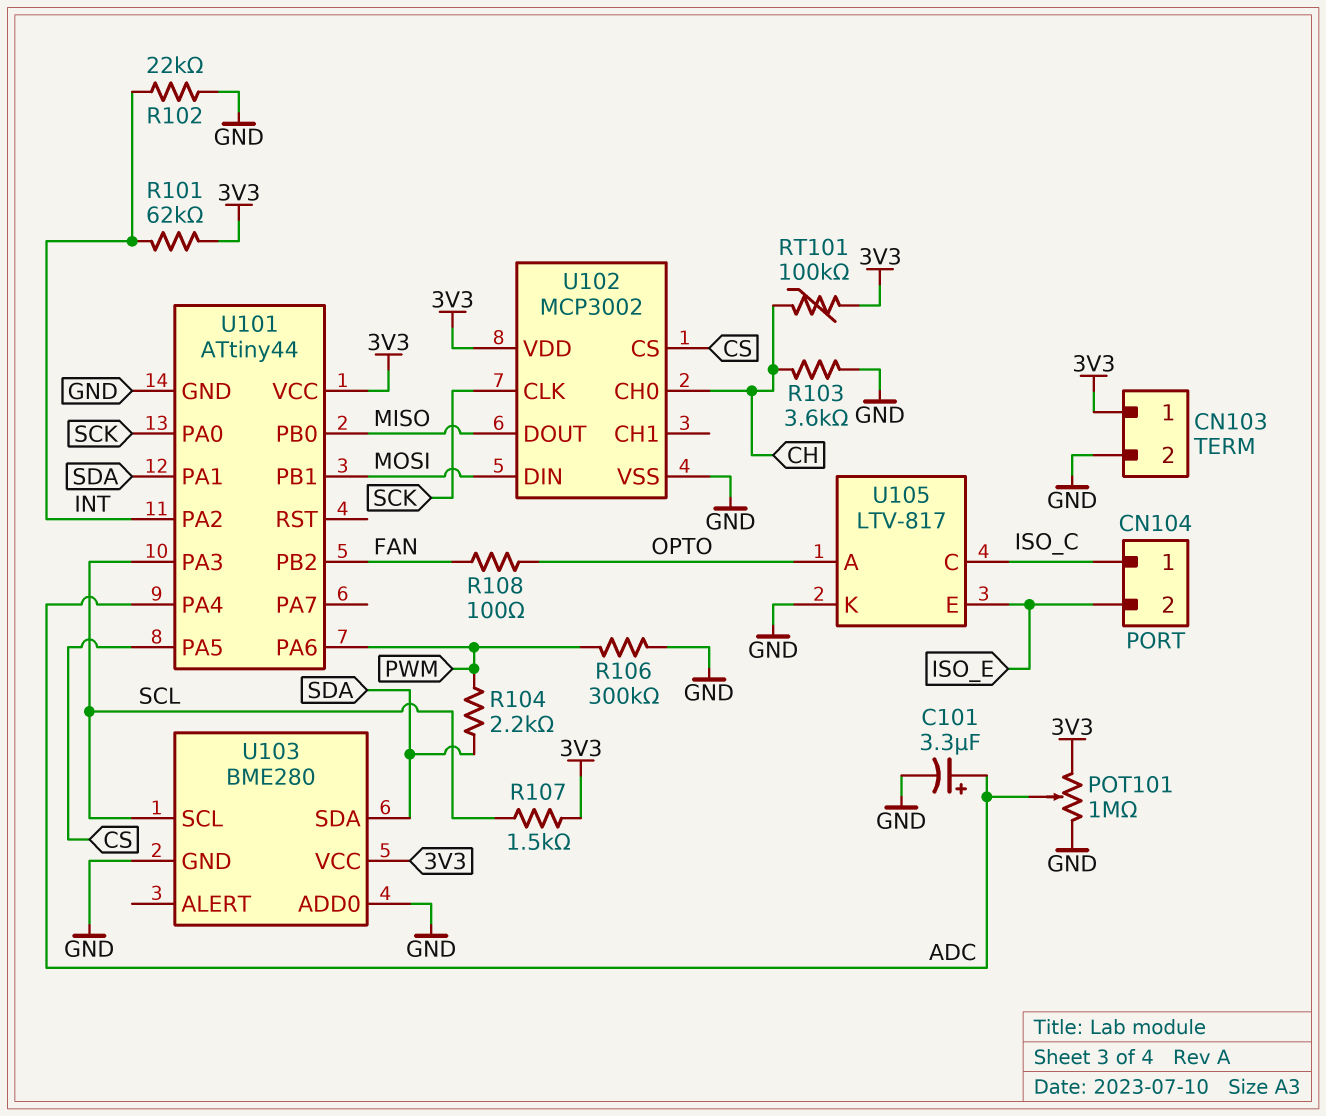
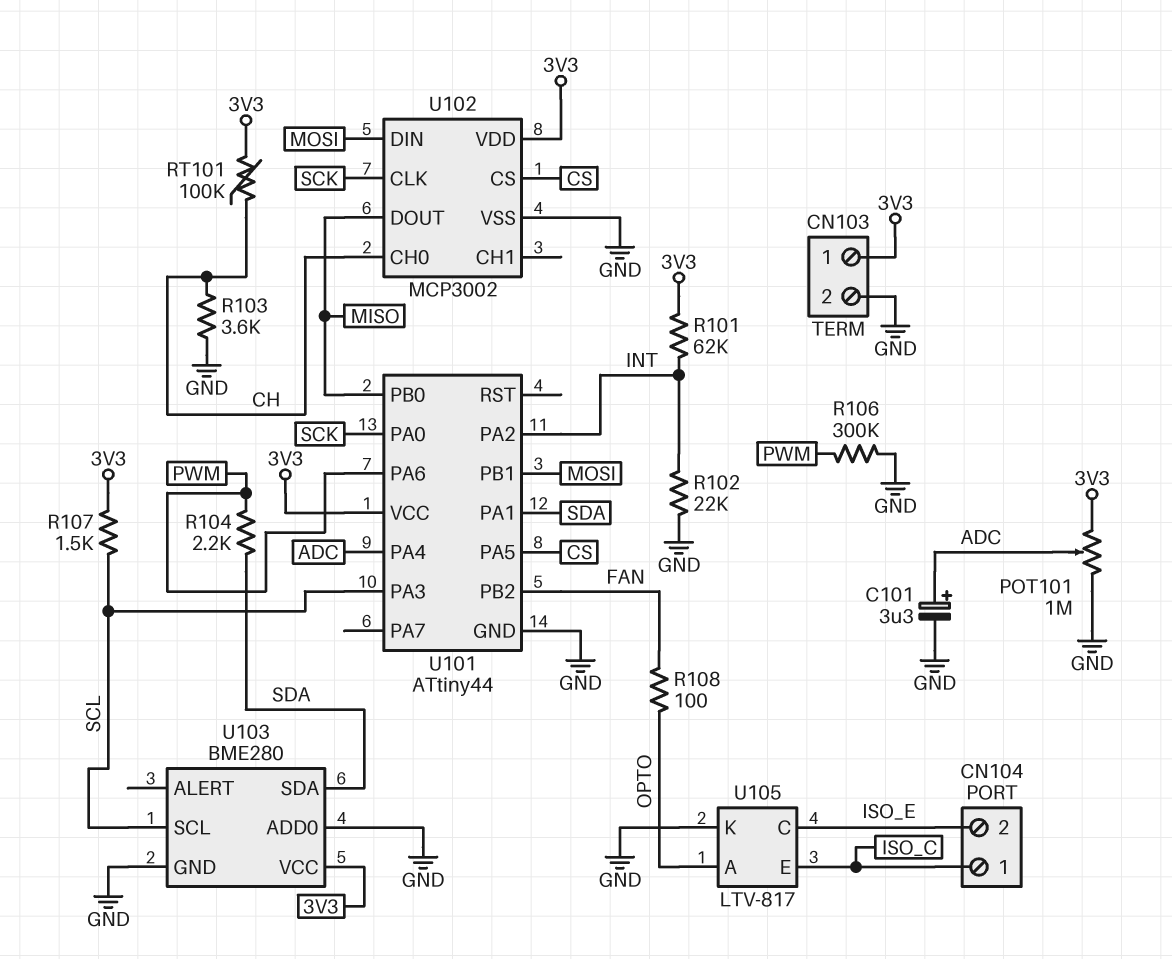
U105 pin C: ISO_C -> ISO_E
U105 pin E: ISO_E -> ISO_C

